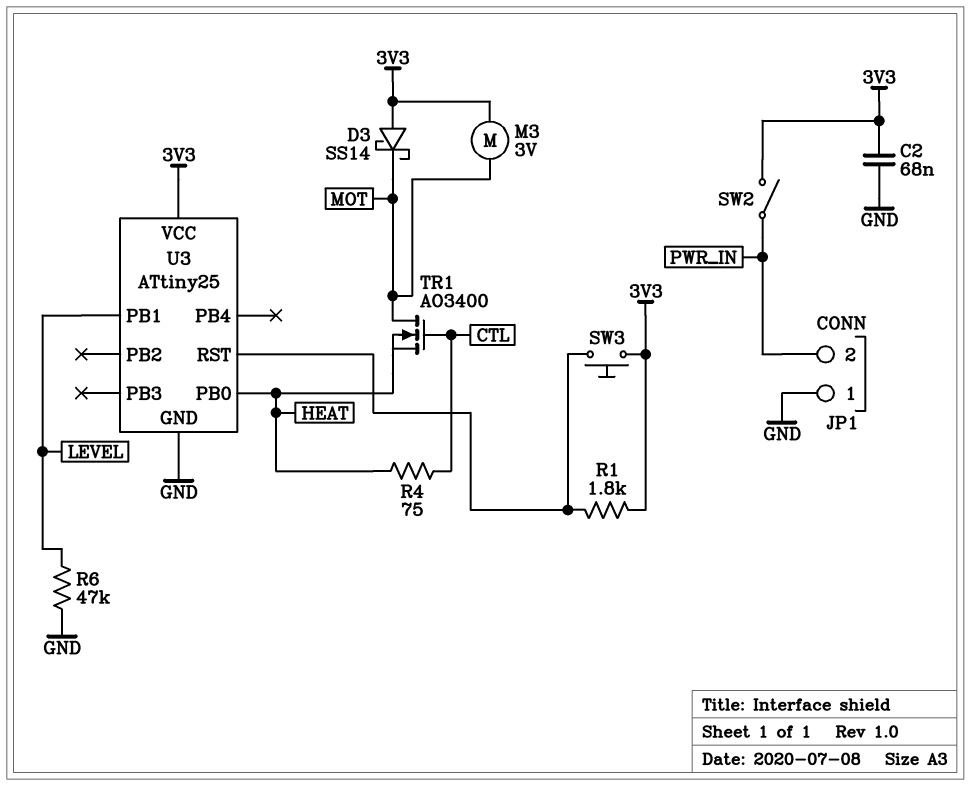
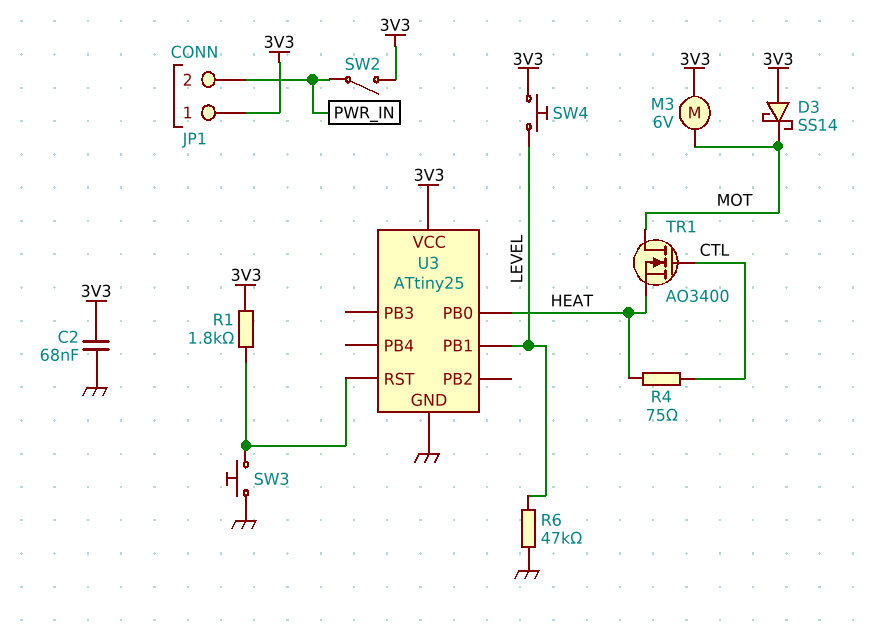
JP1 pin 1: GND -> 3V3
M3: motor 3V (3V3, MOT) -> motor 6V (3V3, MOT)
SW3: button (3V3, U3/RST) -> button (GND, U3/RST)
SW4: none -> button (3V3, LEVEL)

